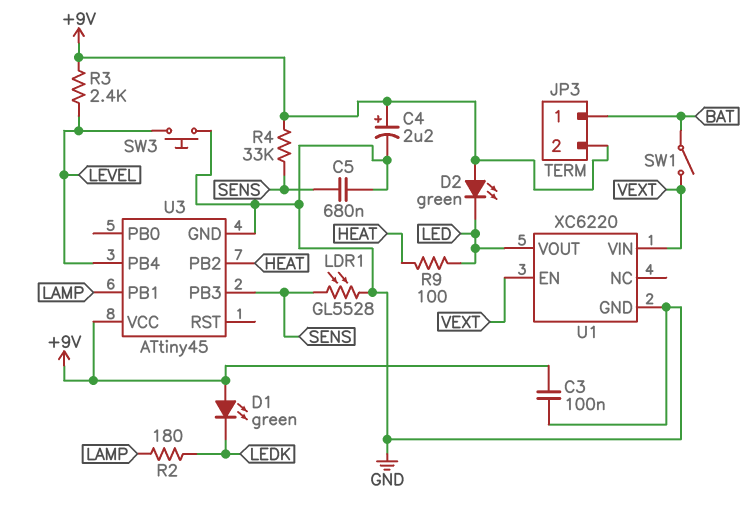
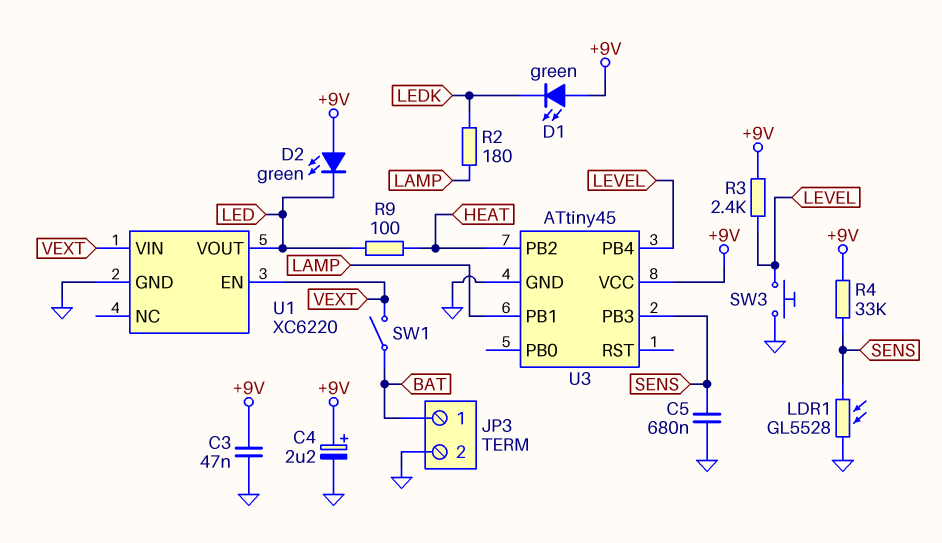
C3: 100nF (+9V, GND) -> 47nF (+9V, GND)
JP3 pin 2: +9V -> GND

